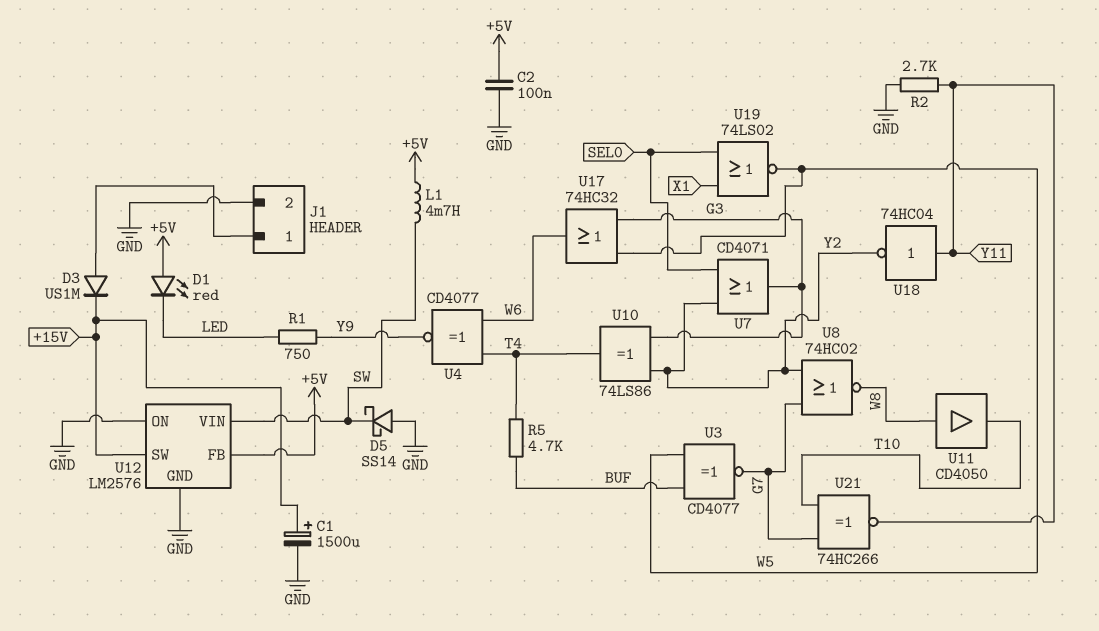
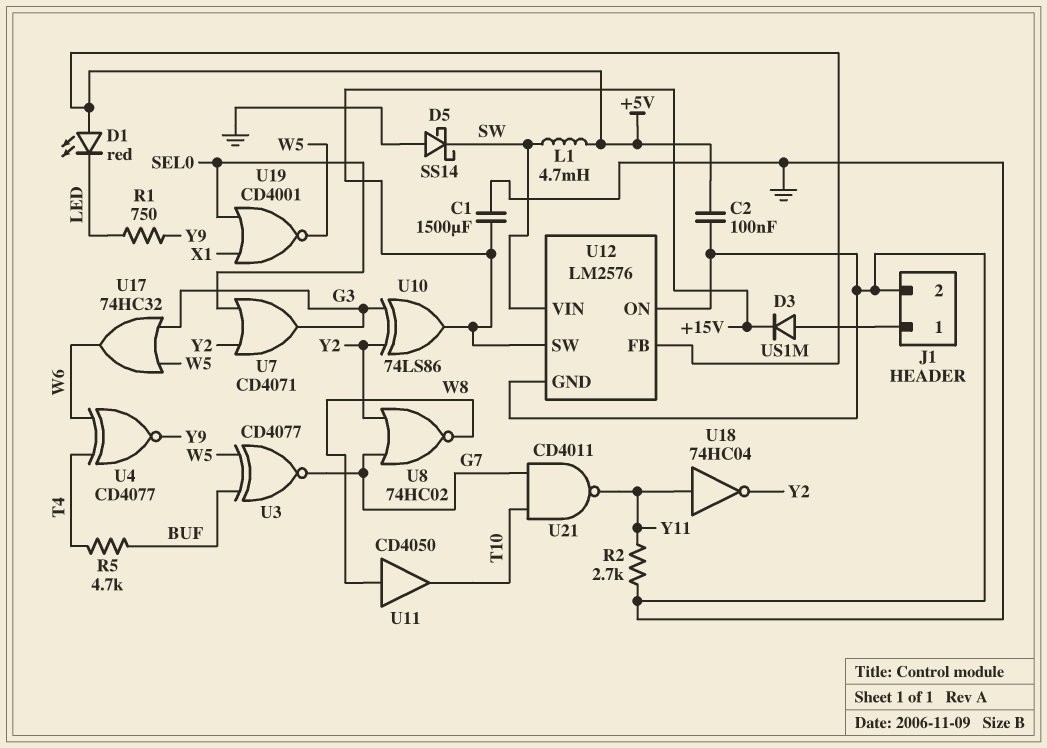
C1: 1500uF (plus +15V, minus GND) -> 1500uF (+15V, GND)
U10: XOR 74LS86 (in G3, in Y2, out T4) -> XOR 74LS86 (in G3, in Y2, out +15V)
U19: NOR 74LS02 (in SEL0, in X1, out W5) -> NOR CD4001 (in SEL0, in X1, out W5)
U21: XNOR 74HC266 (in G7, in T10, out Y11) -> NAND CD4011 (in G7, in T10, out Y11)

